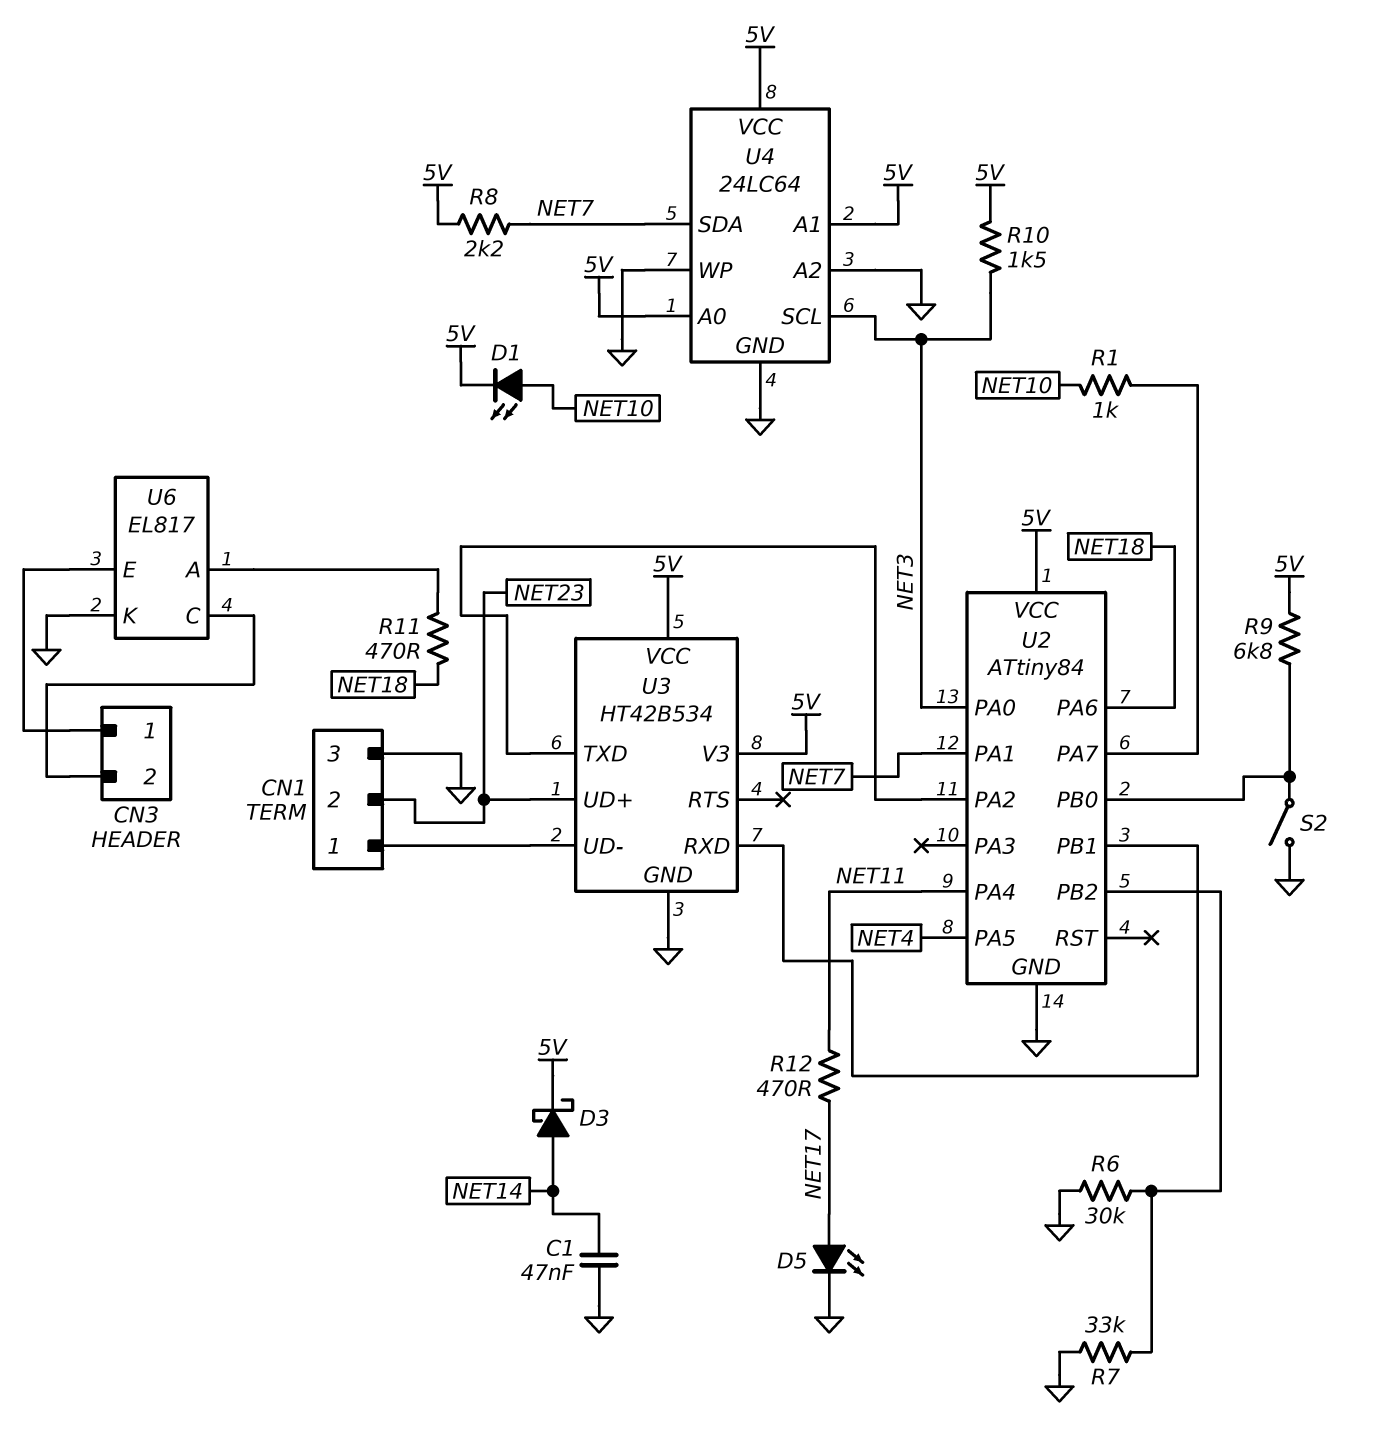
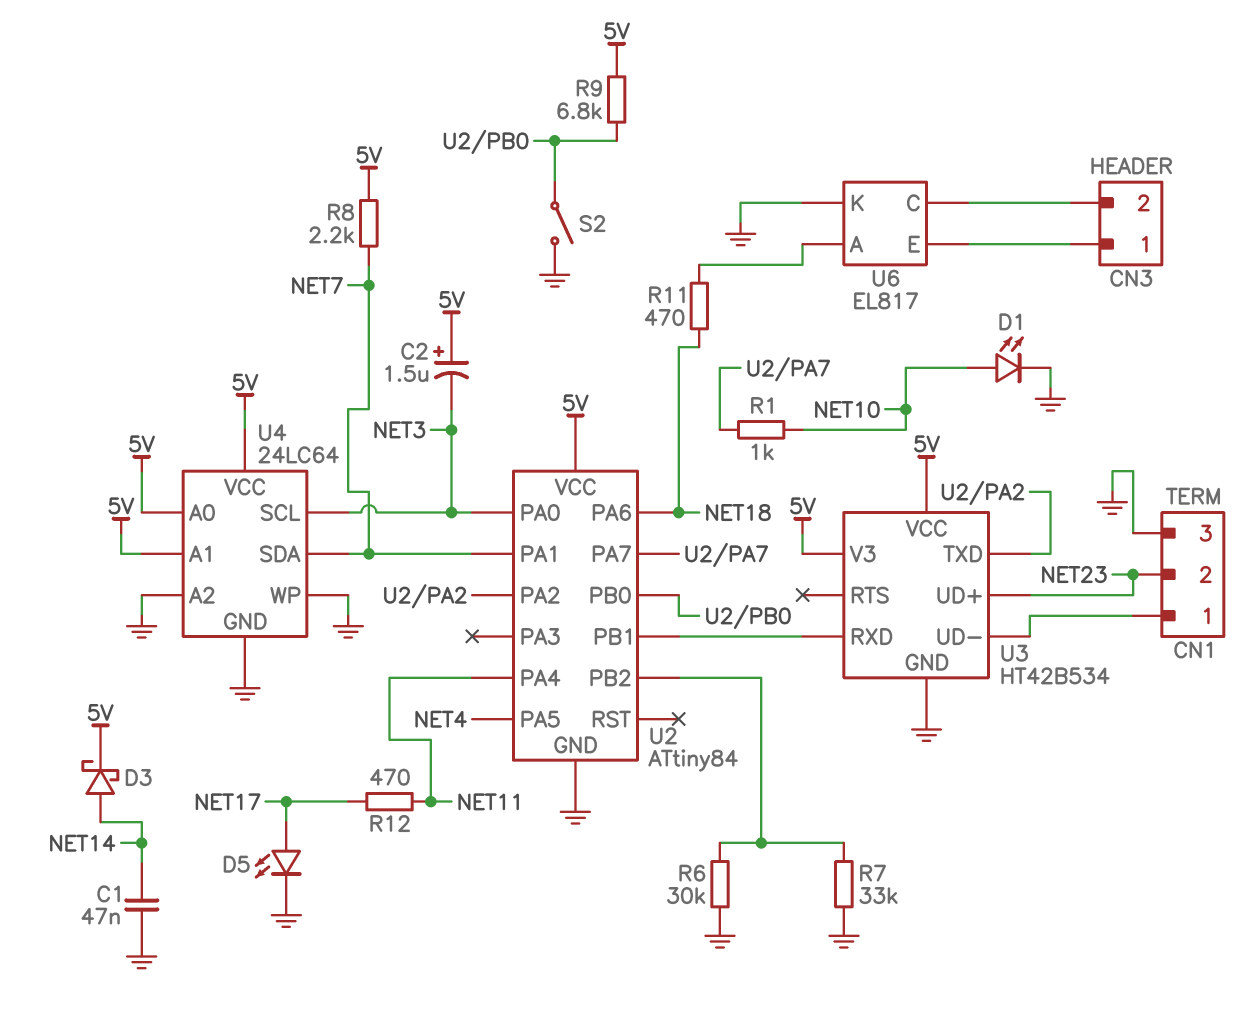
C2: none -> 1.5uF (plus 5V, minus NET3)
D1: LED (A NET10, K 5V) -> LED (A NET10, K GND)
R10: 1.5k (5V, NET3) -> none

